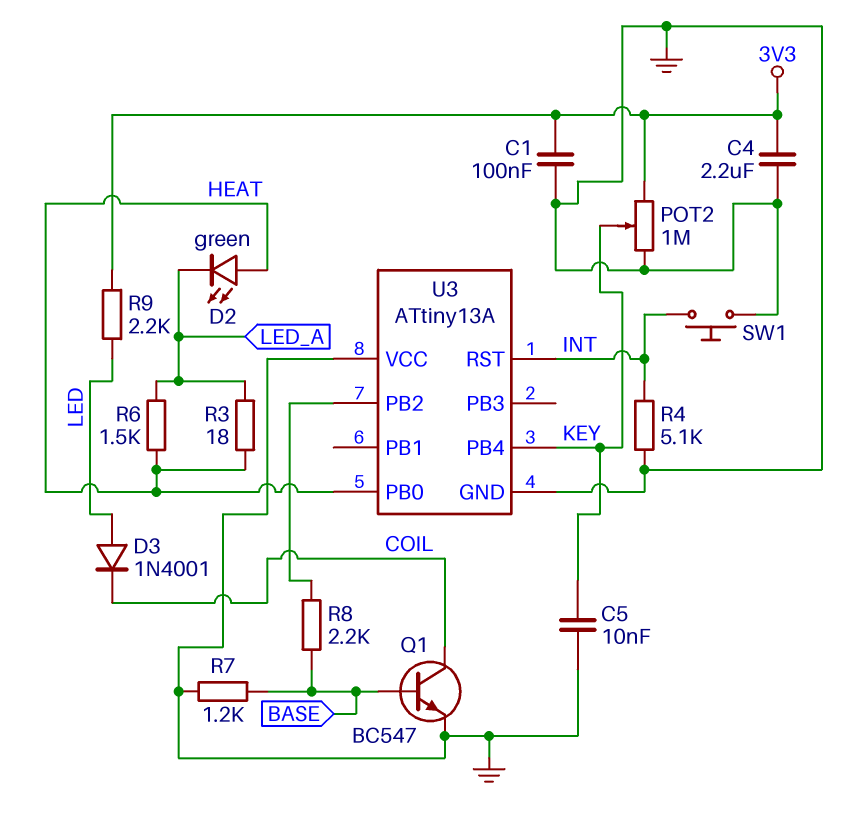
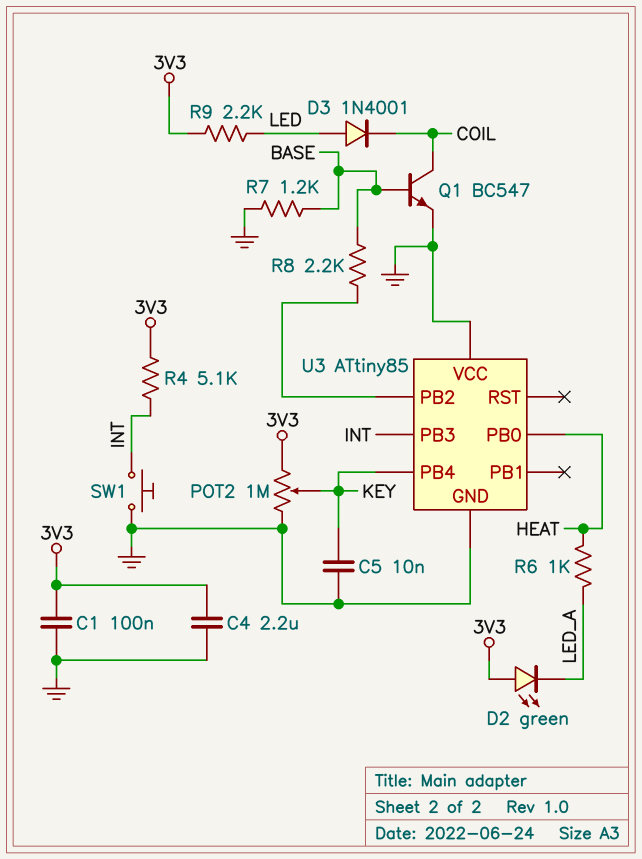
D2: LED green (A HEAT, K LED_A) -> LED green (A 3V3, K LED_A)
R3: 18 (HEAT, LED_A) -> none
R4: 5.1k (GND, INT) -> 5.1k (3V3, INT)
R6: 1.5k (HEAT, LED_A) -> 1k (HEAT, LED_A)
U3: ATtiny13A -> ATtiny85
U3 pin PB3: none -> INT
U3 pin RST: INT -> none

